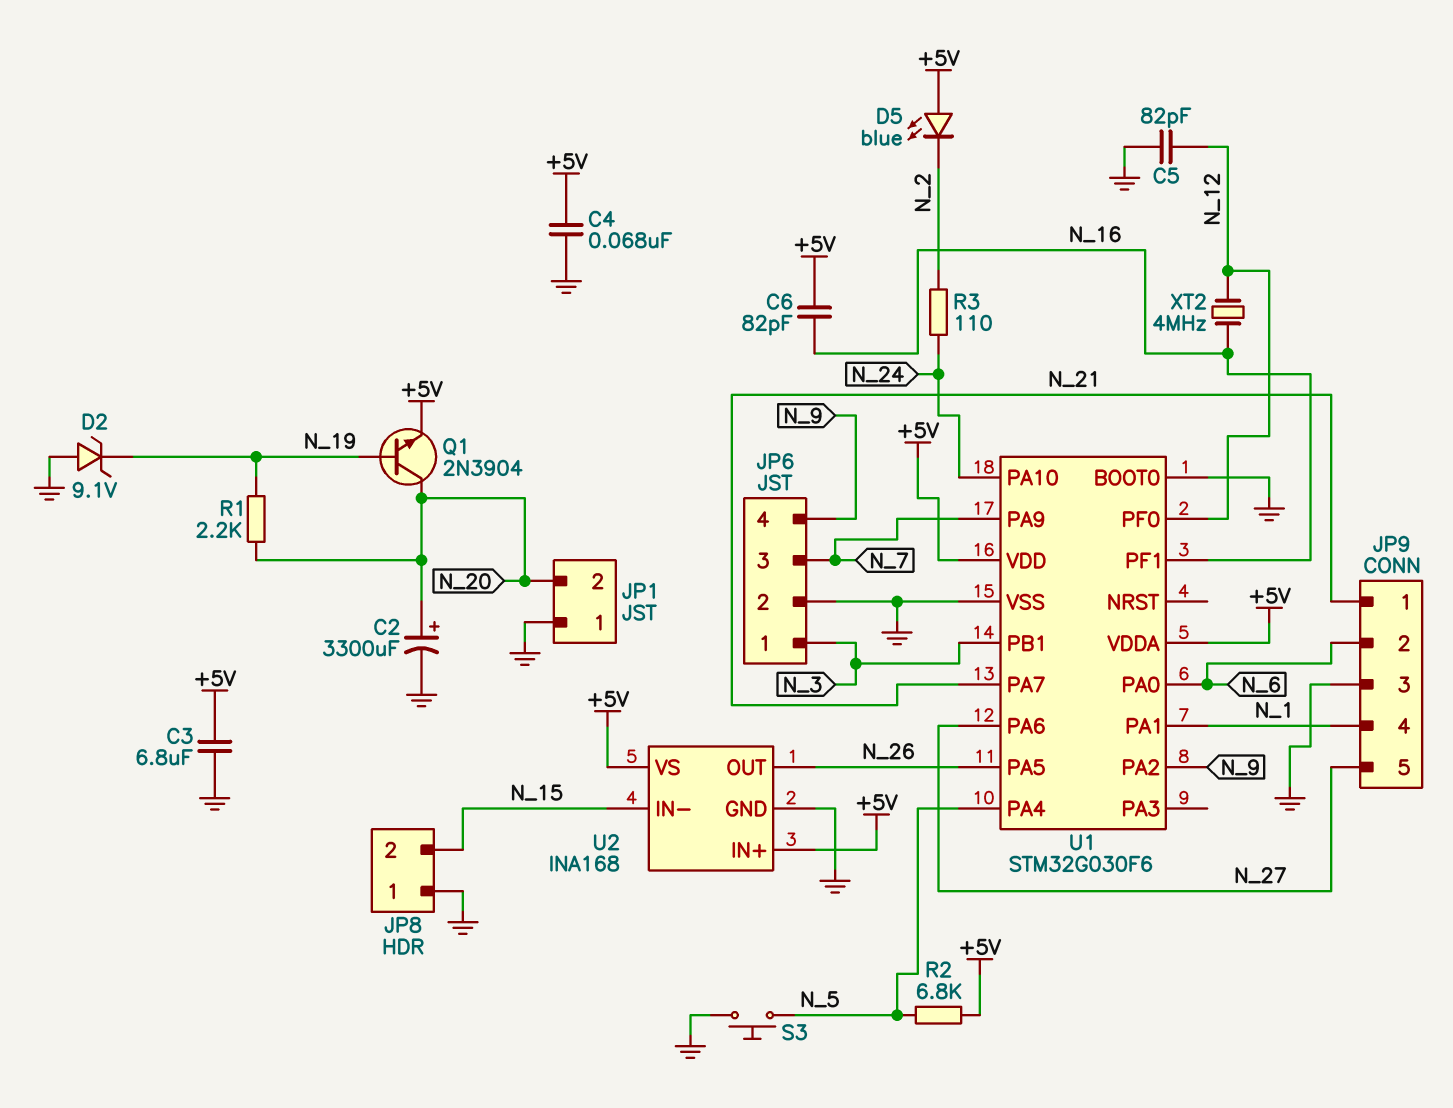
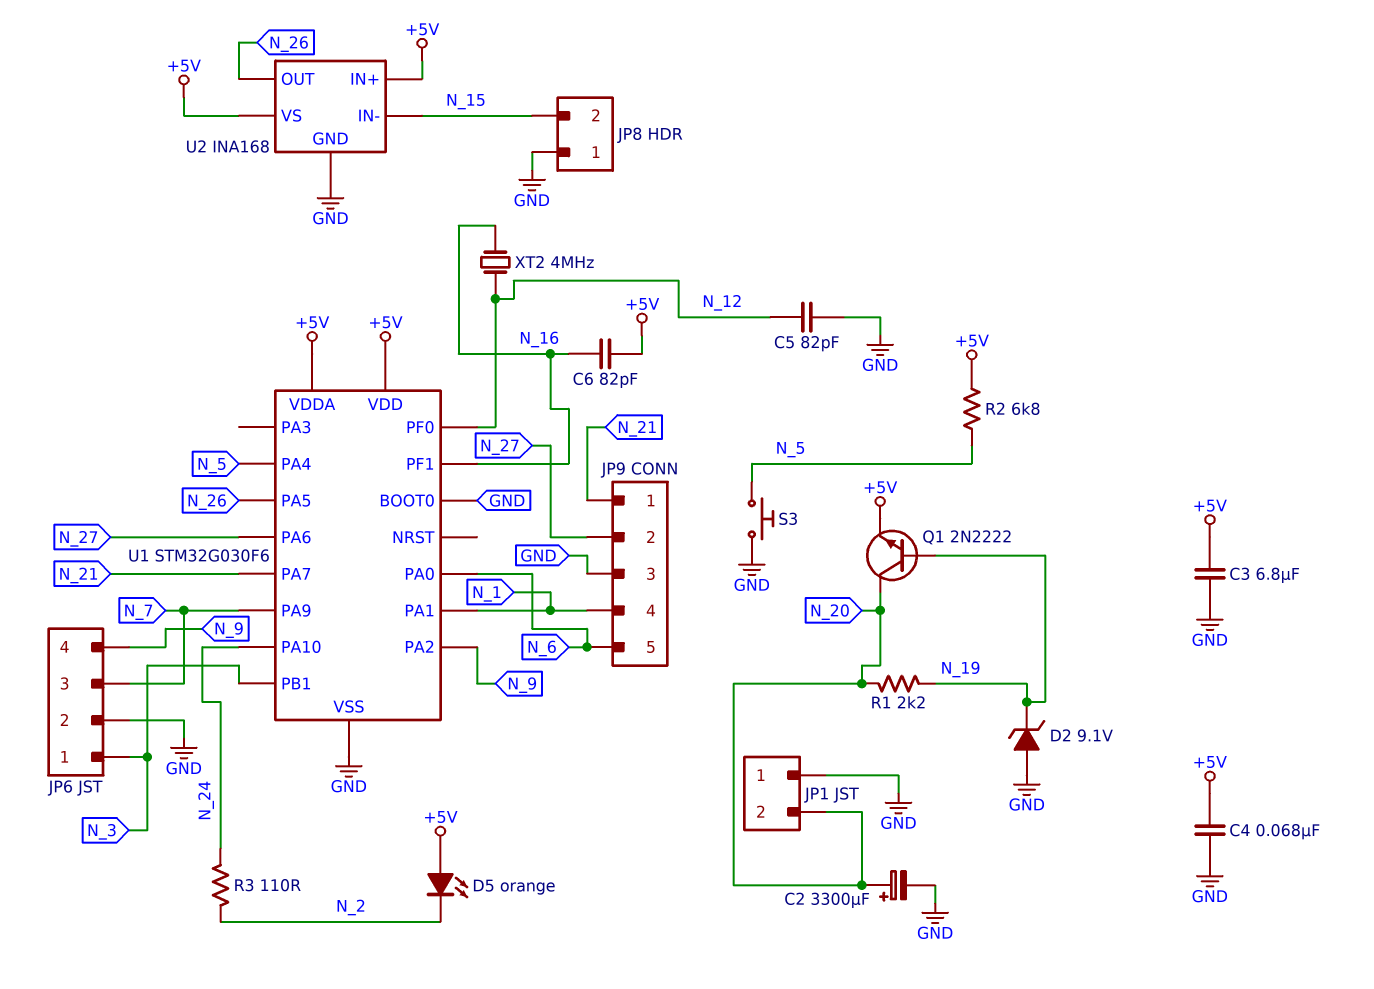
D5: LED blue (A +5V, K N_2) -> LED orange (A +5V, K N_2)
JP9 pin 2: N_6 -> N_27
JP9 pin 5: N_27 -> N_6
Q1: NPN 2N3904 (B N_19, C N_20, E +5V) -> NPN 2N2222 (B N_19, C N_20, E +5V)

